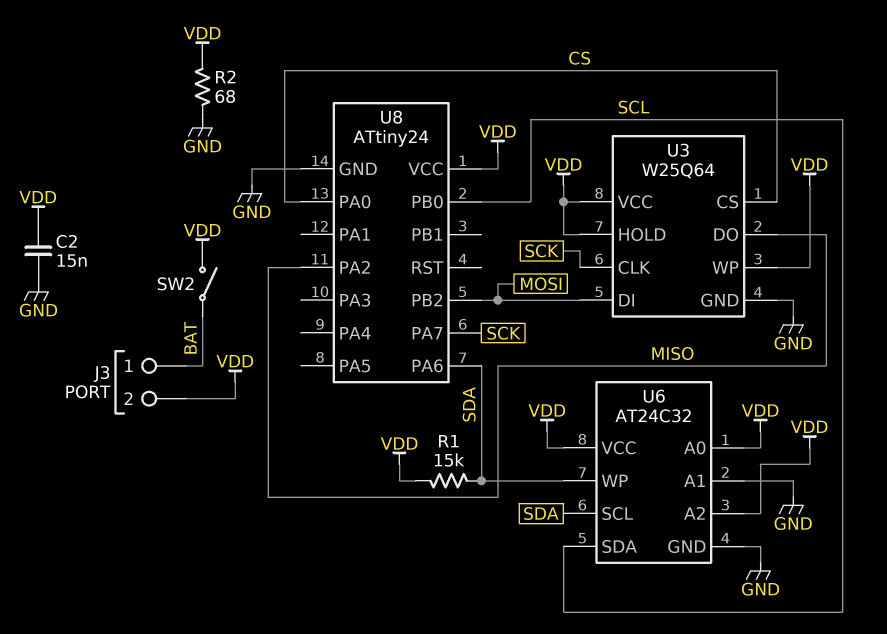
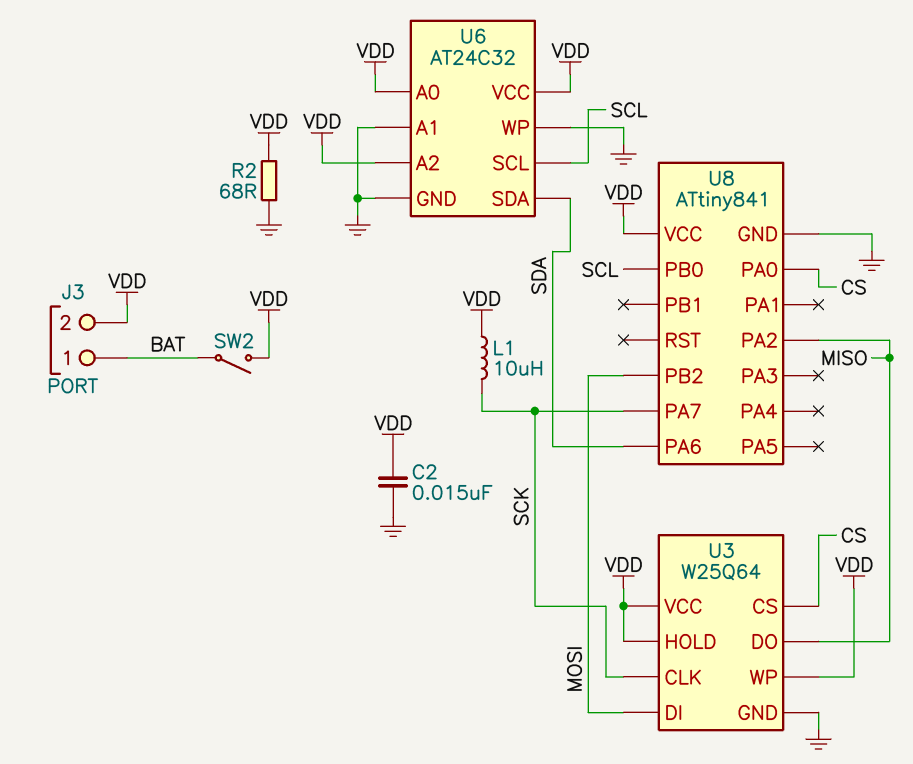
L1: none -> 10uH (SCK, VDD)
R1: 15k (SDA, VDD) -> none
U6 pin SCL: SDA -> SCL
U6 pin SDA: SCL -> SDA
U6 pin WP: SDA -> GND
U8: ATtiny24 -> ATtiny841

